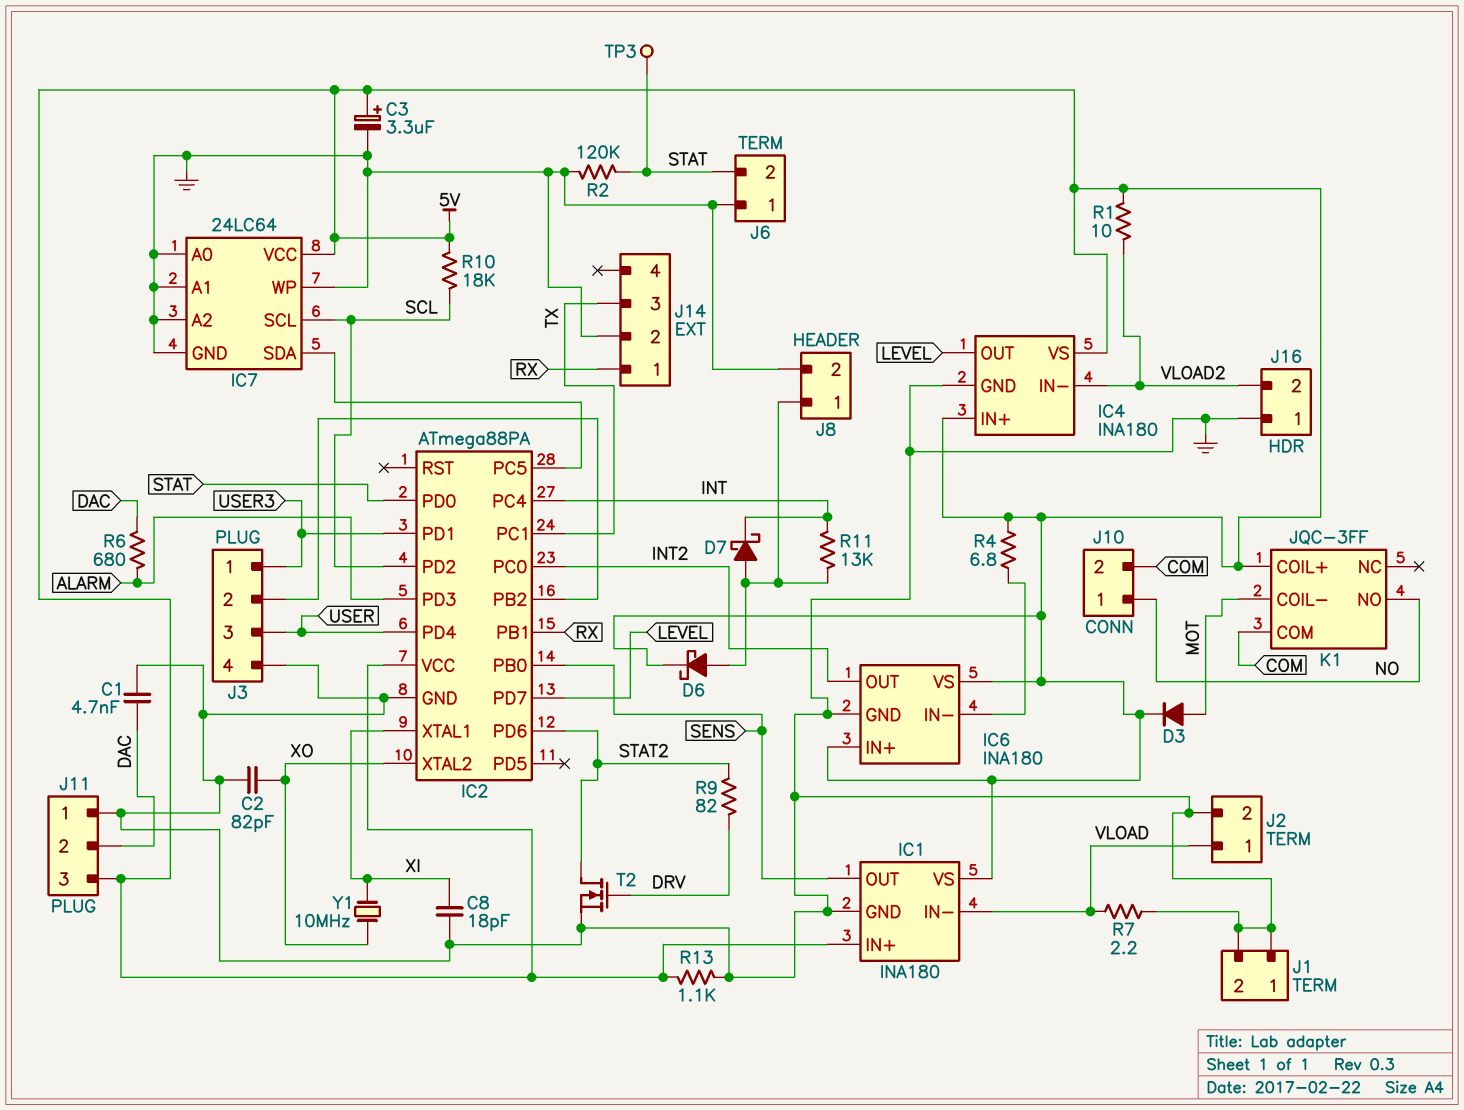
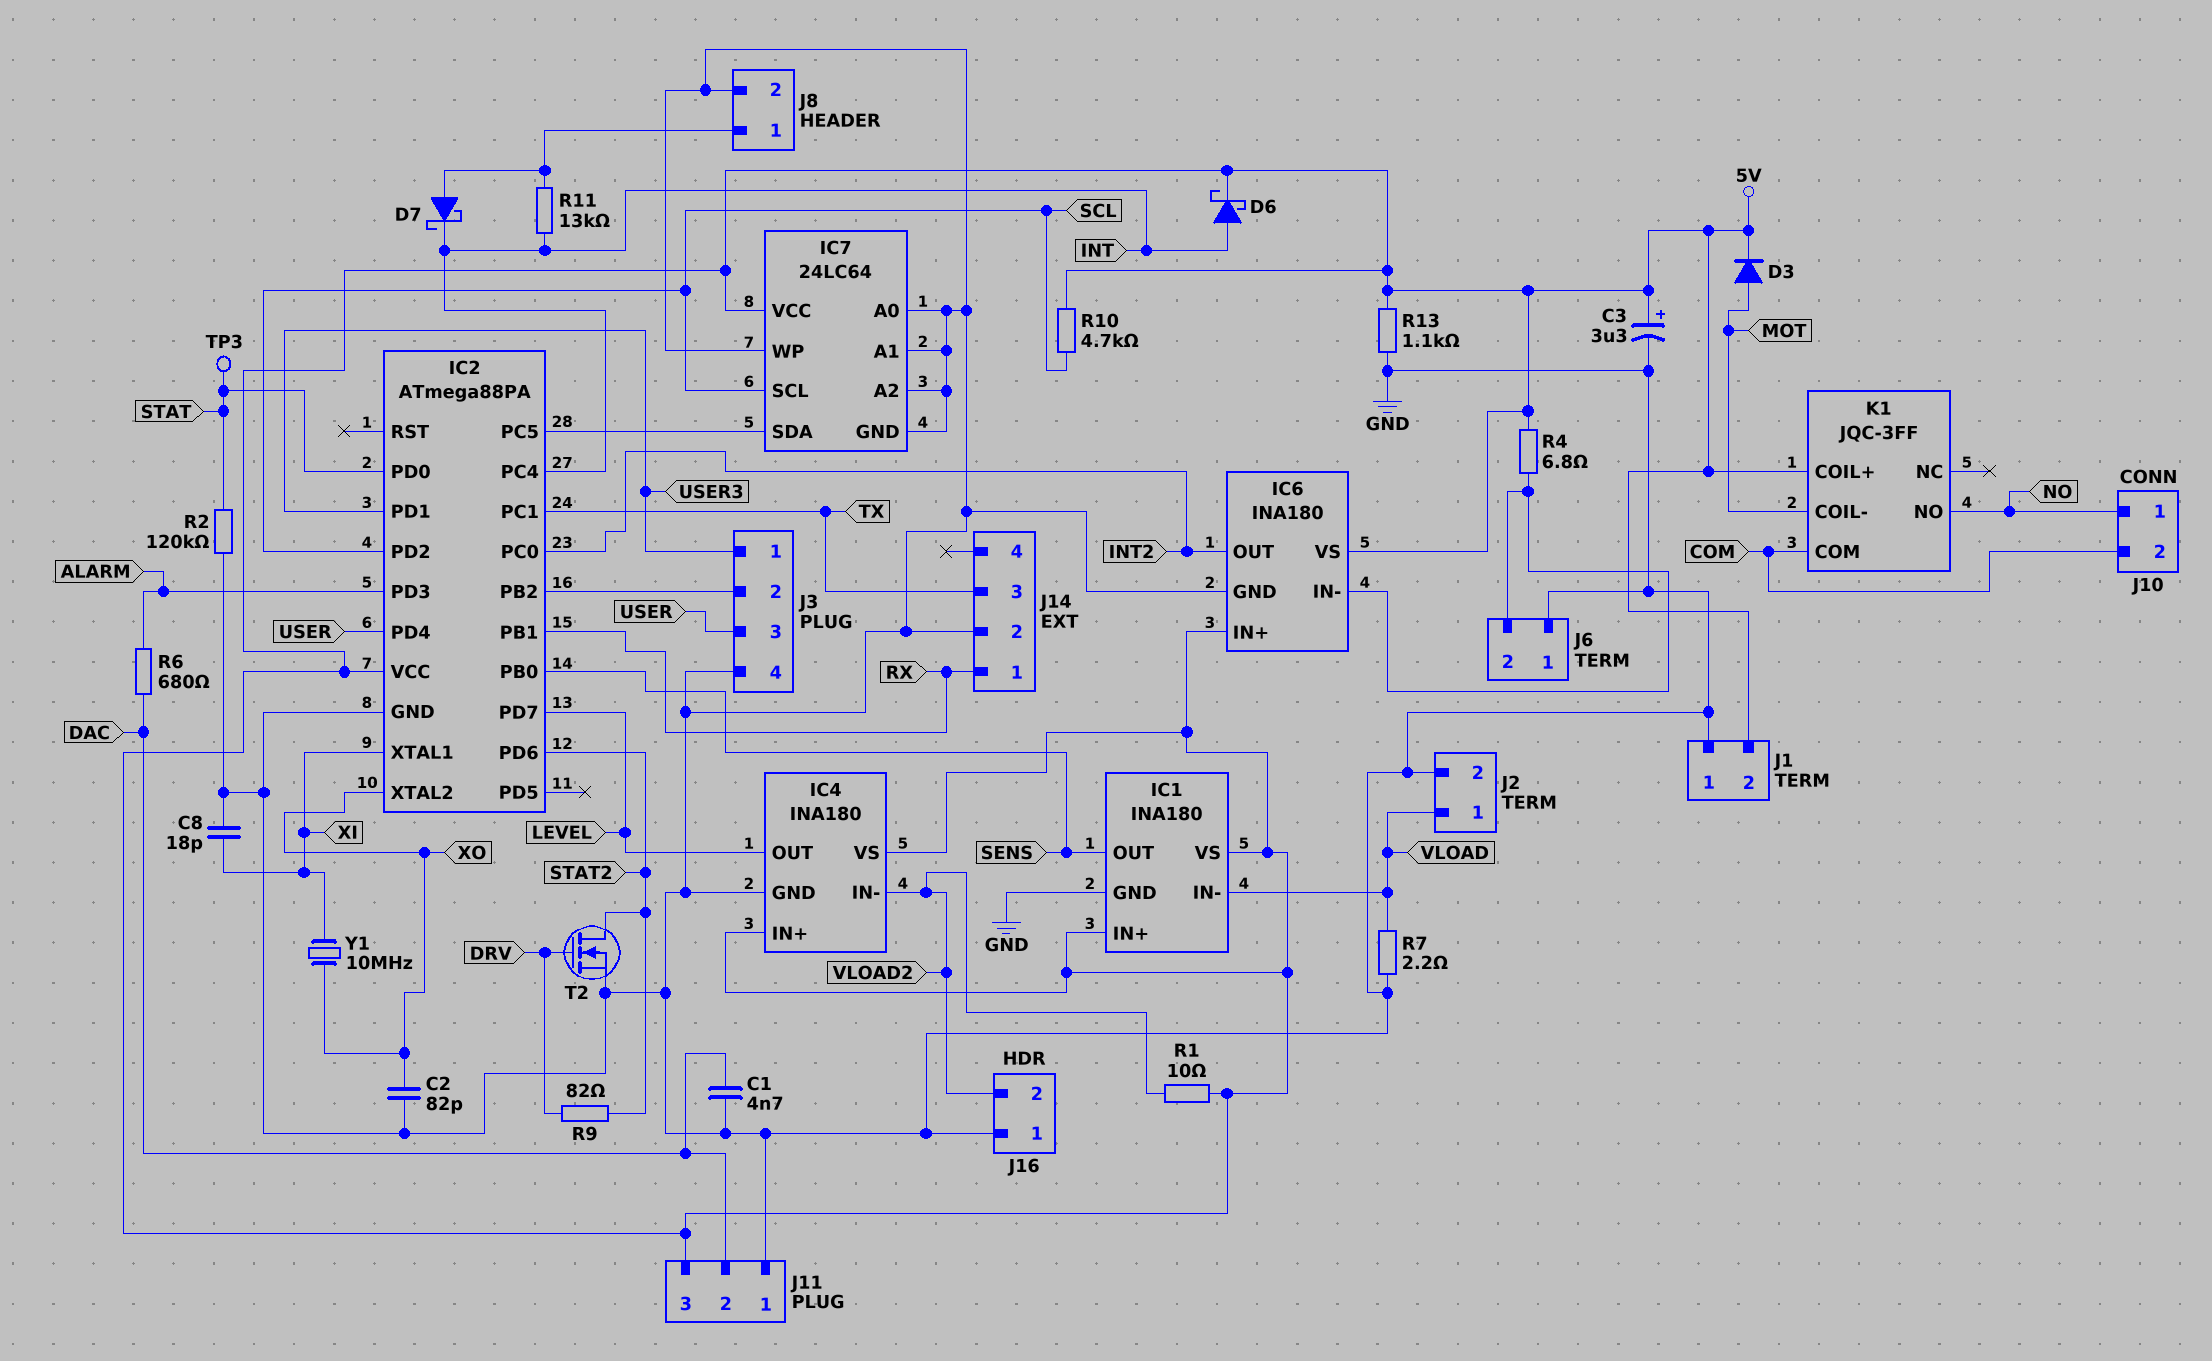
D6: schottky (A J8/1, K 5V) -> schottky (A INT, K 5V)
J1 pin 2: GND -> 5V
J6 pin 2: STAT -> IC6/IN-
R10: 18k (5V, SCL) -> 4.7k (5V, SCL)

